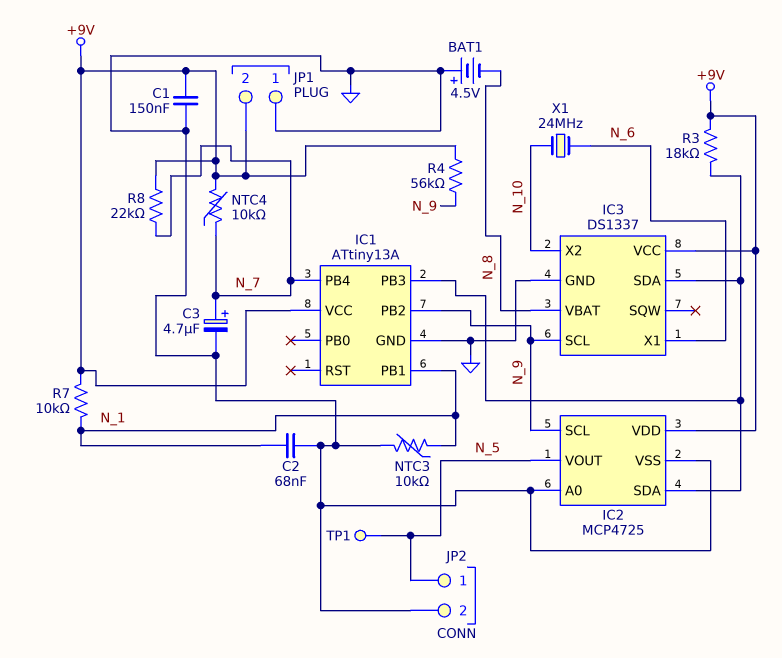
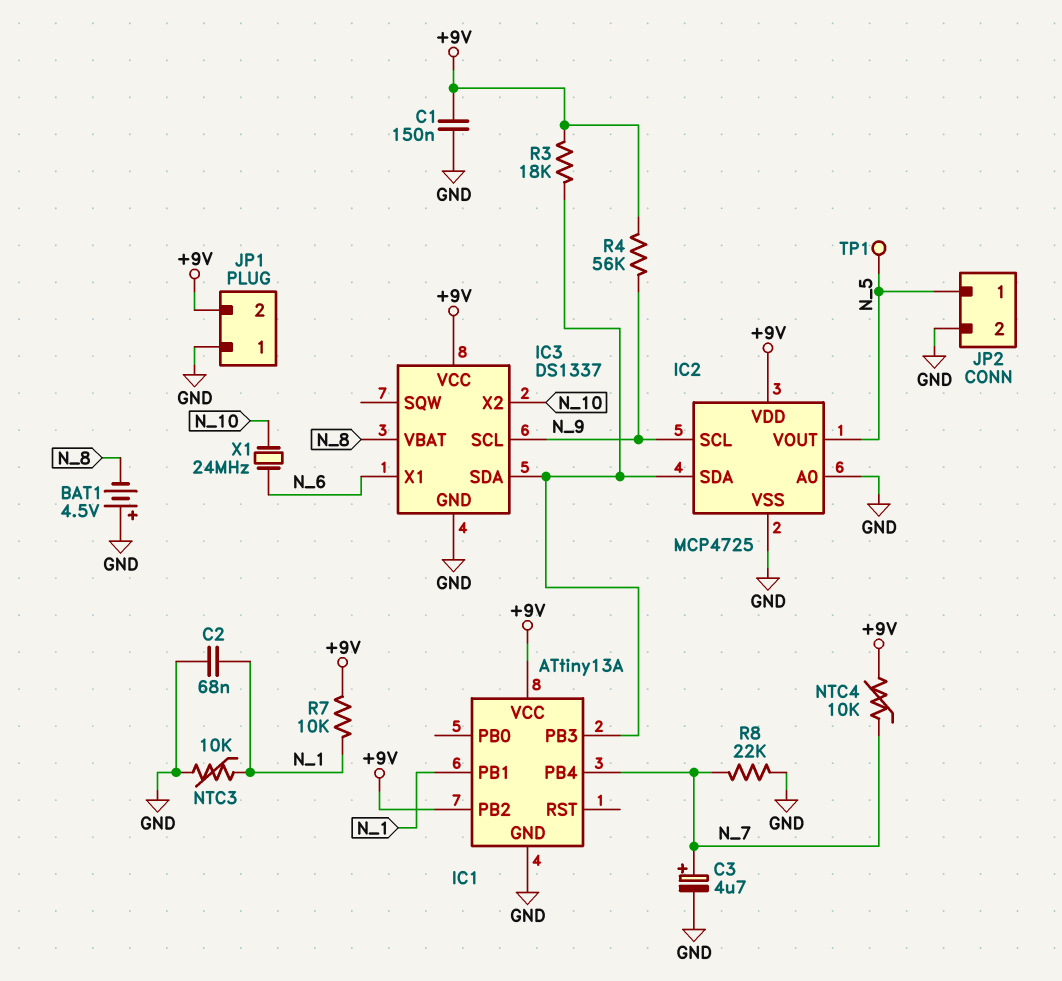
IC1 pin PB2: N_9 -> +9V
R8: 22k (+9V, N_7) -> 22k (GND, N_7)

